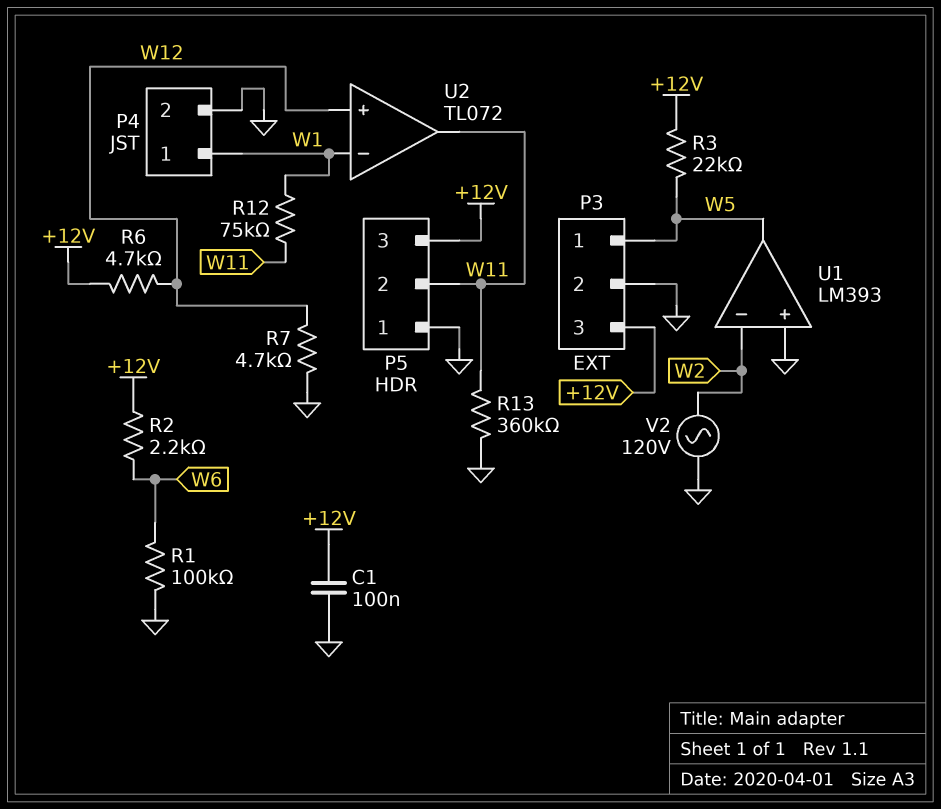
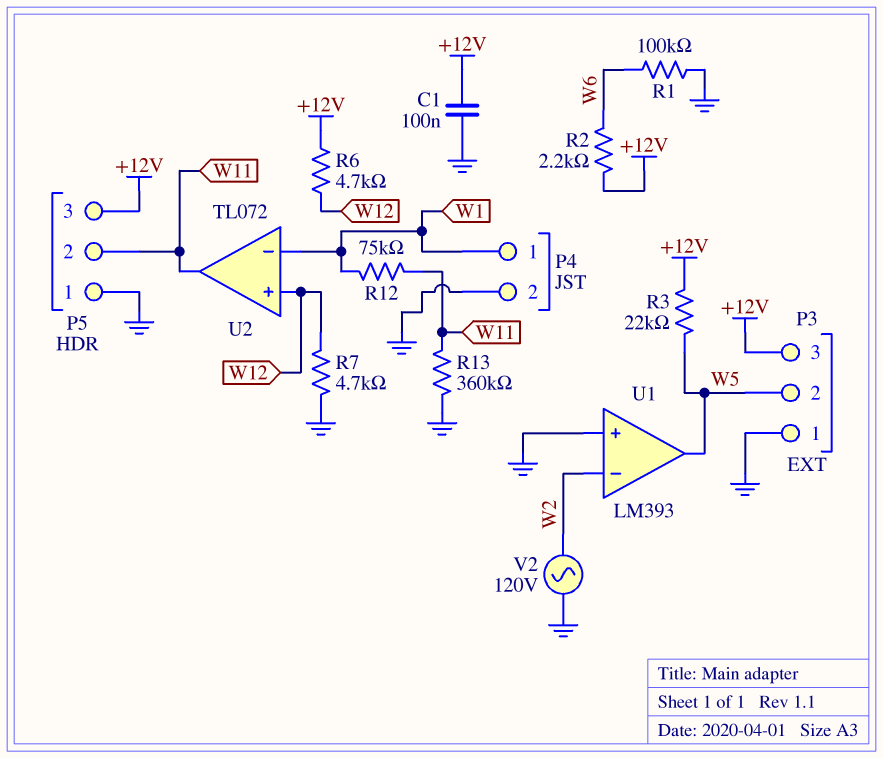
P3 pin 1: W5 -> GND
P3 pin 2: GND -> W5

